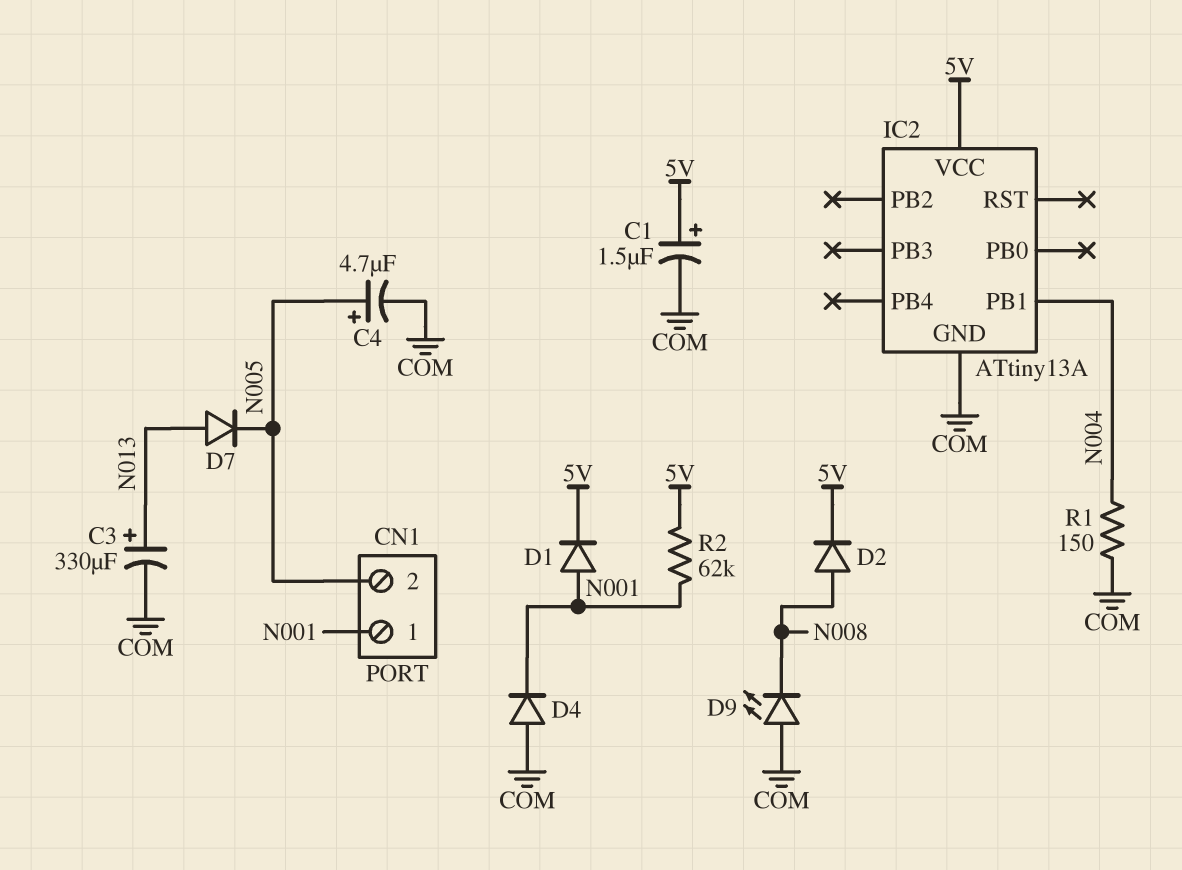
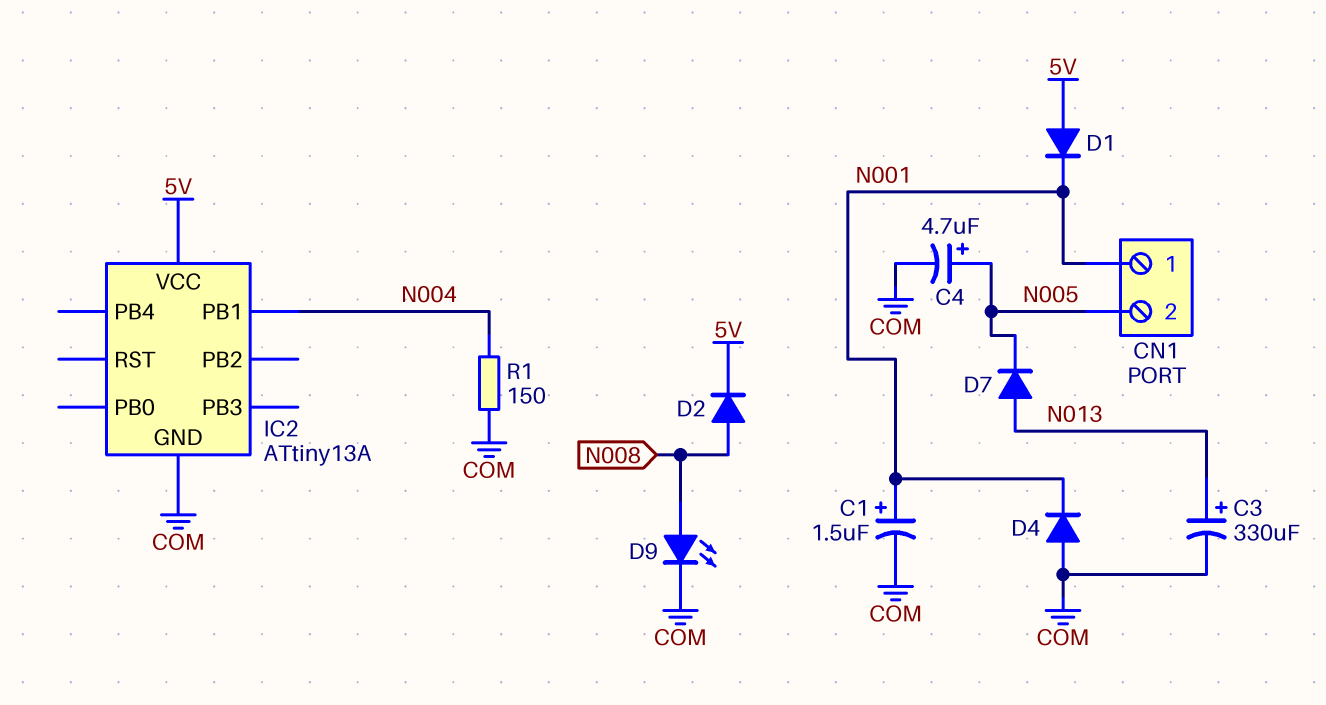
C1: 1.5uF (plus 5V, minus COM) -> 1.5uF (plus N001, minus COM)
D1: diode (A N001, K 5V) -> diode (A 5V, K N001)
D9: LED (A COM, K N008) -> LED (A N008, K COM)
R2: 62k (5V, N001) -> none

